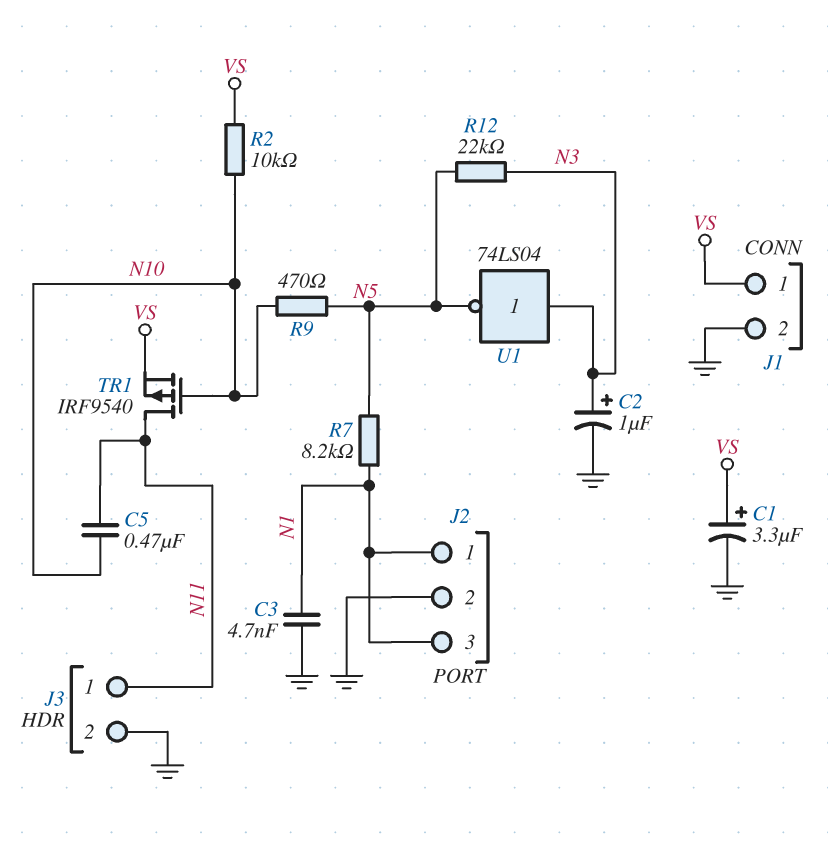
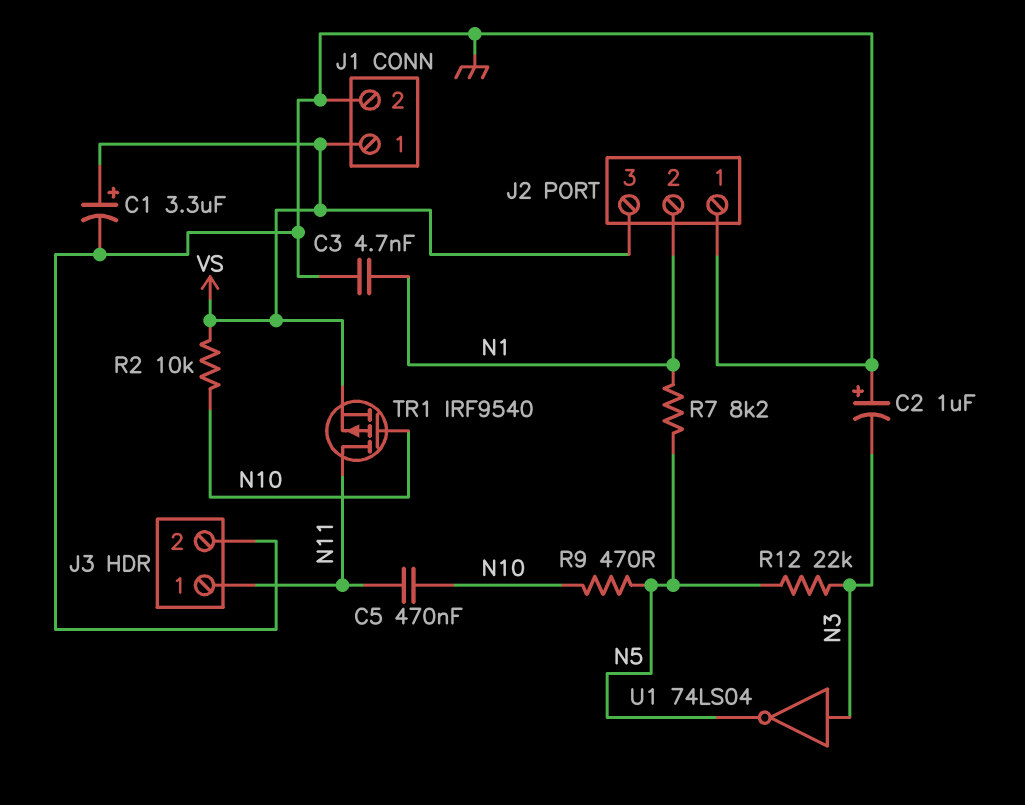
C2: 1uF (plus N3, minus GND) -> 1uF (plus GND, minus N3)
J2 pin 1: N1 -> GND
J2 pin 2: GND -> N1
J2 pin 3: N1 -> VS

